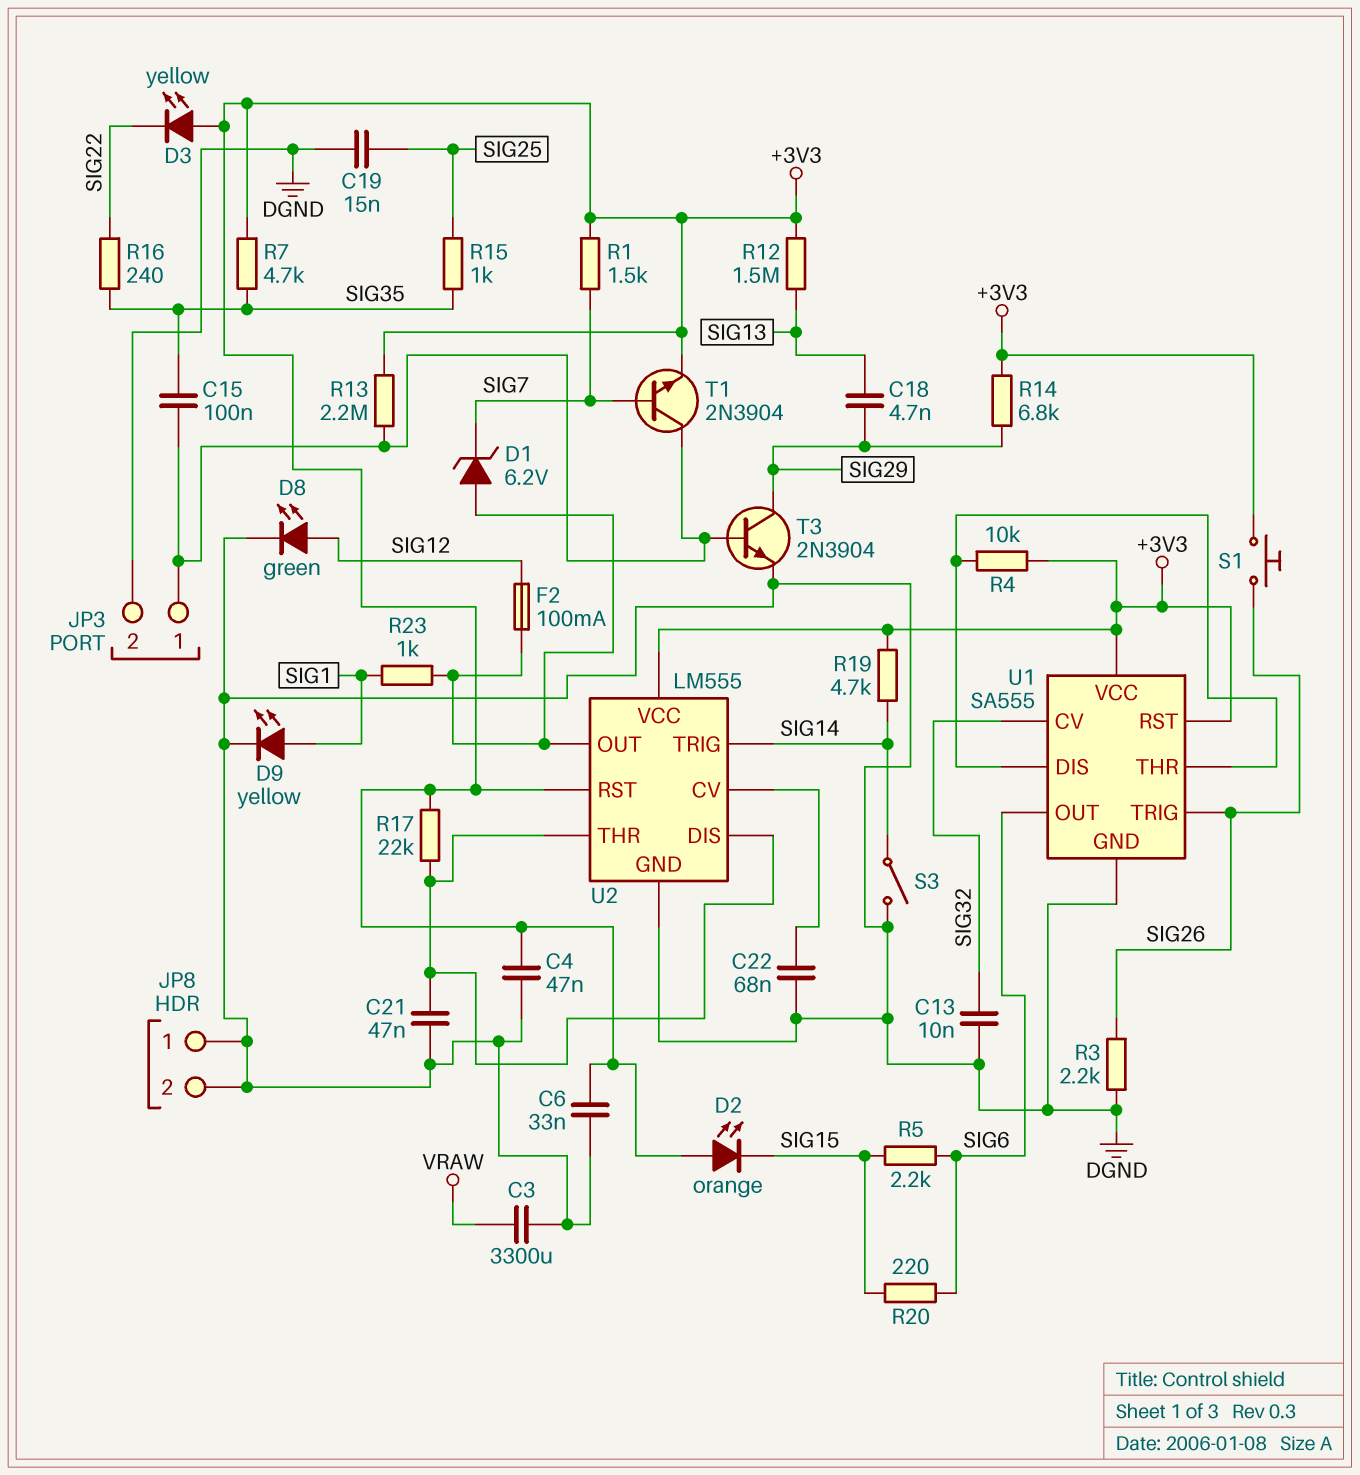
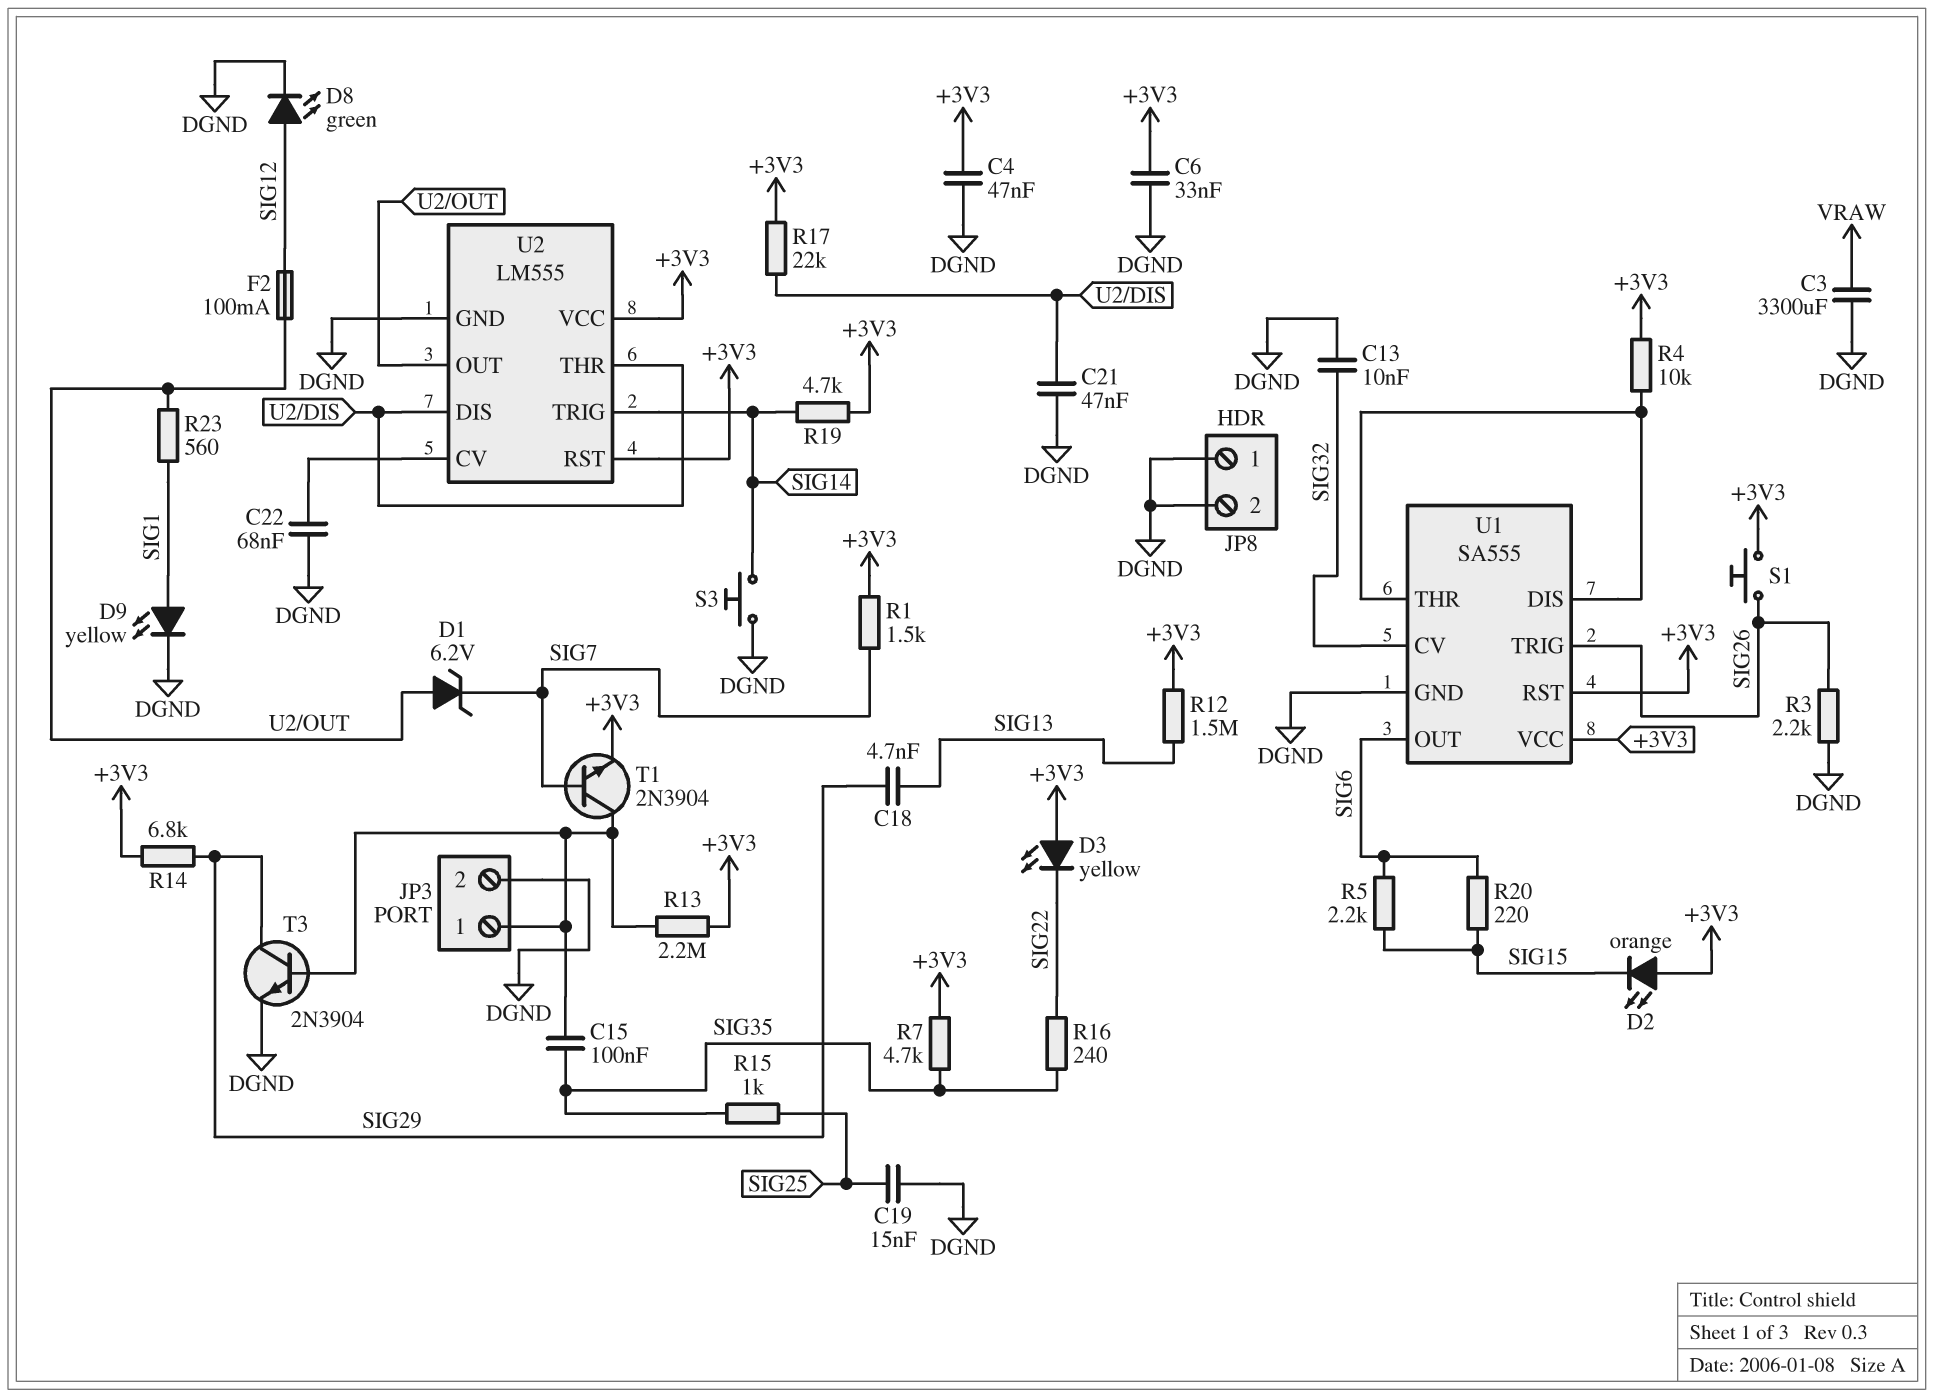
R23: 1k (SIG1, U2/OUT) -> 560 (SIG1, U2/OUT)
S3: switch (DGND, SIG14) -> button (DGND, SIG14)

